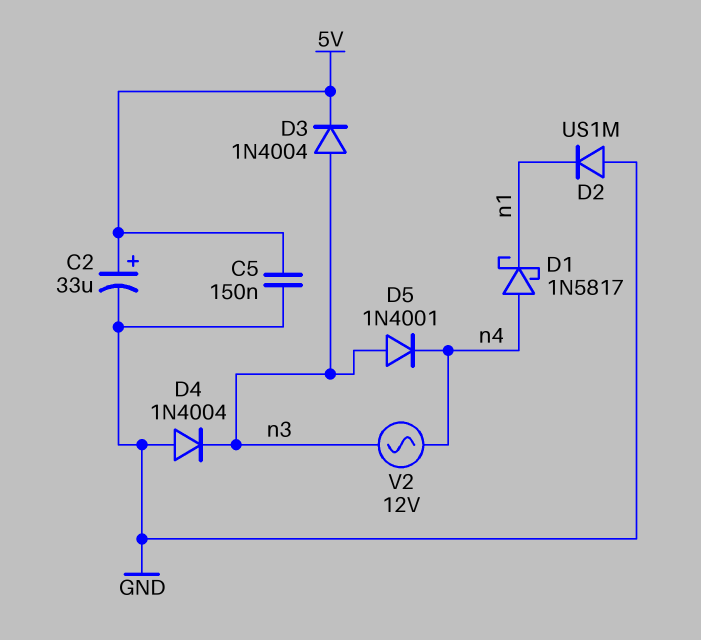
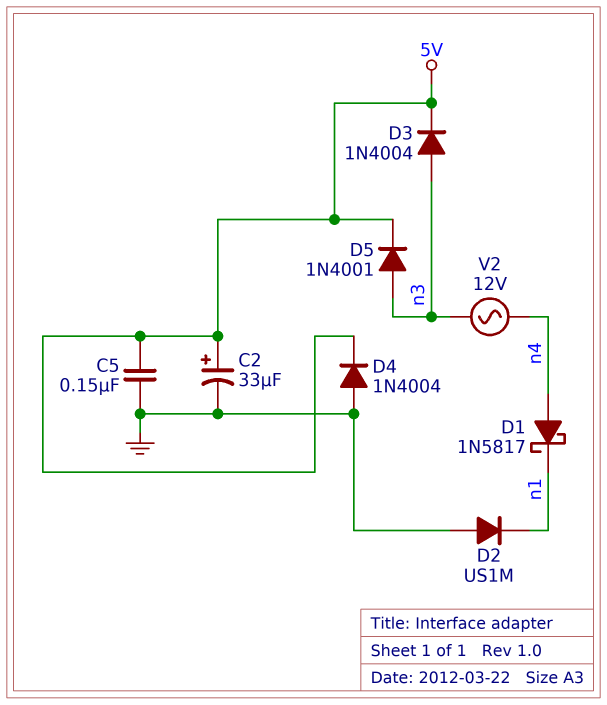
D4: diode 1N4004 (A GND, K n3) -> diode 1N4004 (A GND, K 5V)
D5: diode 1N4001 (A n3, K n4) -> diode 1N4001 (A n3, K 5V)

